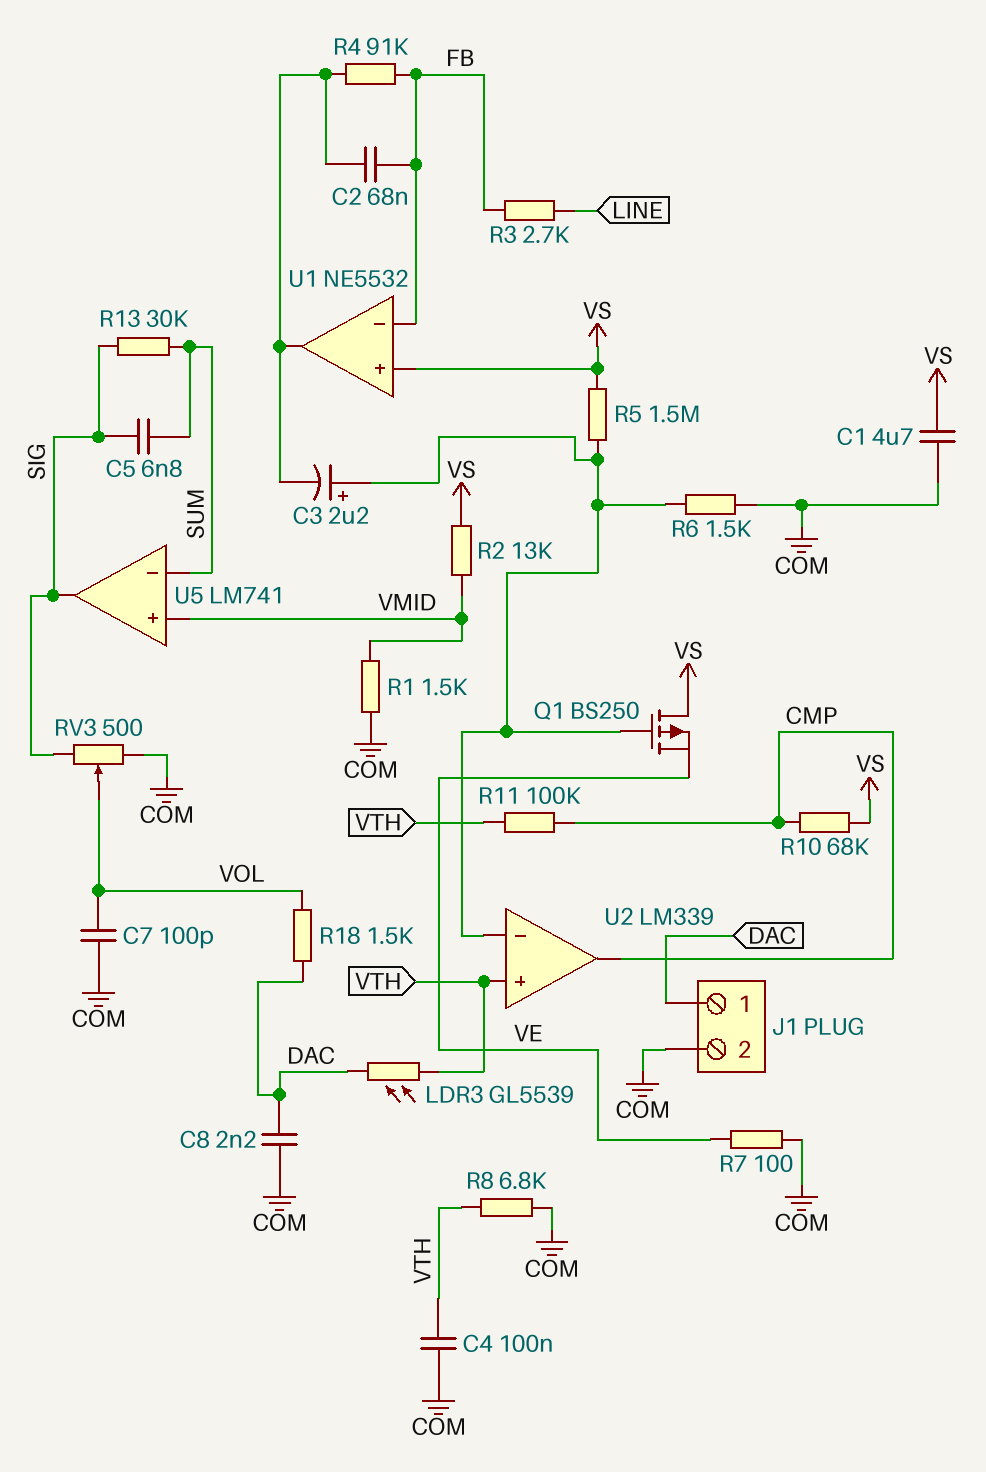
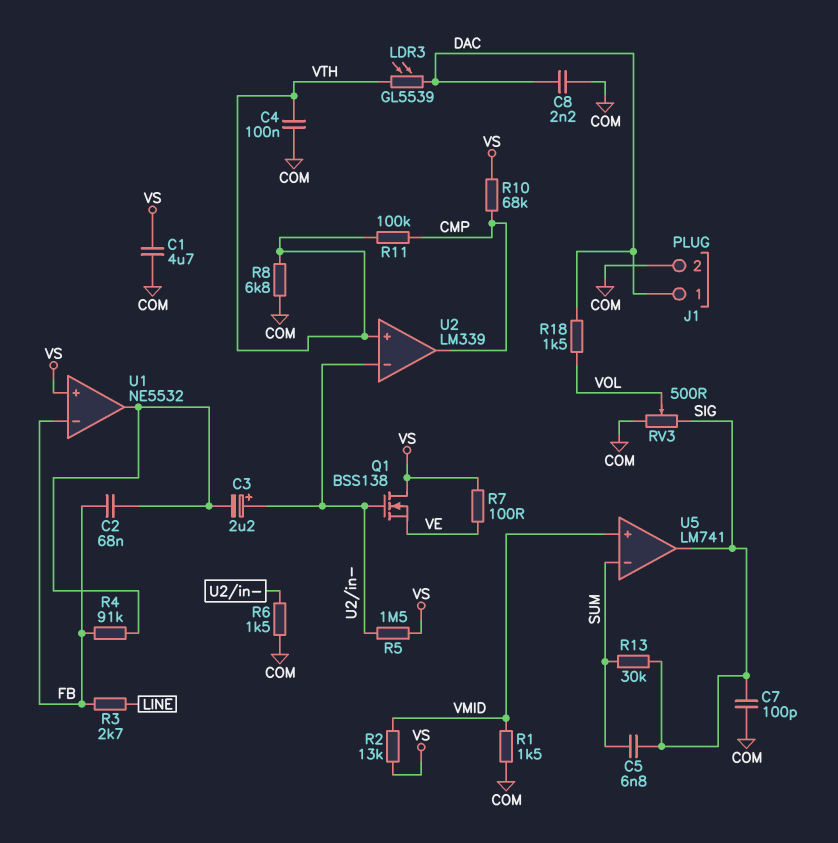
C7: 100pF (COM, VOL) -> 100pF (COM, SIG)
Q1: PMOS BS250 (G U2/in-, D VS, S VE) -> NMOS BSS138 (G U2/in-, D VS, S VE)
R7: 100 (COM, VE) -> 100 (VE, VS)

